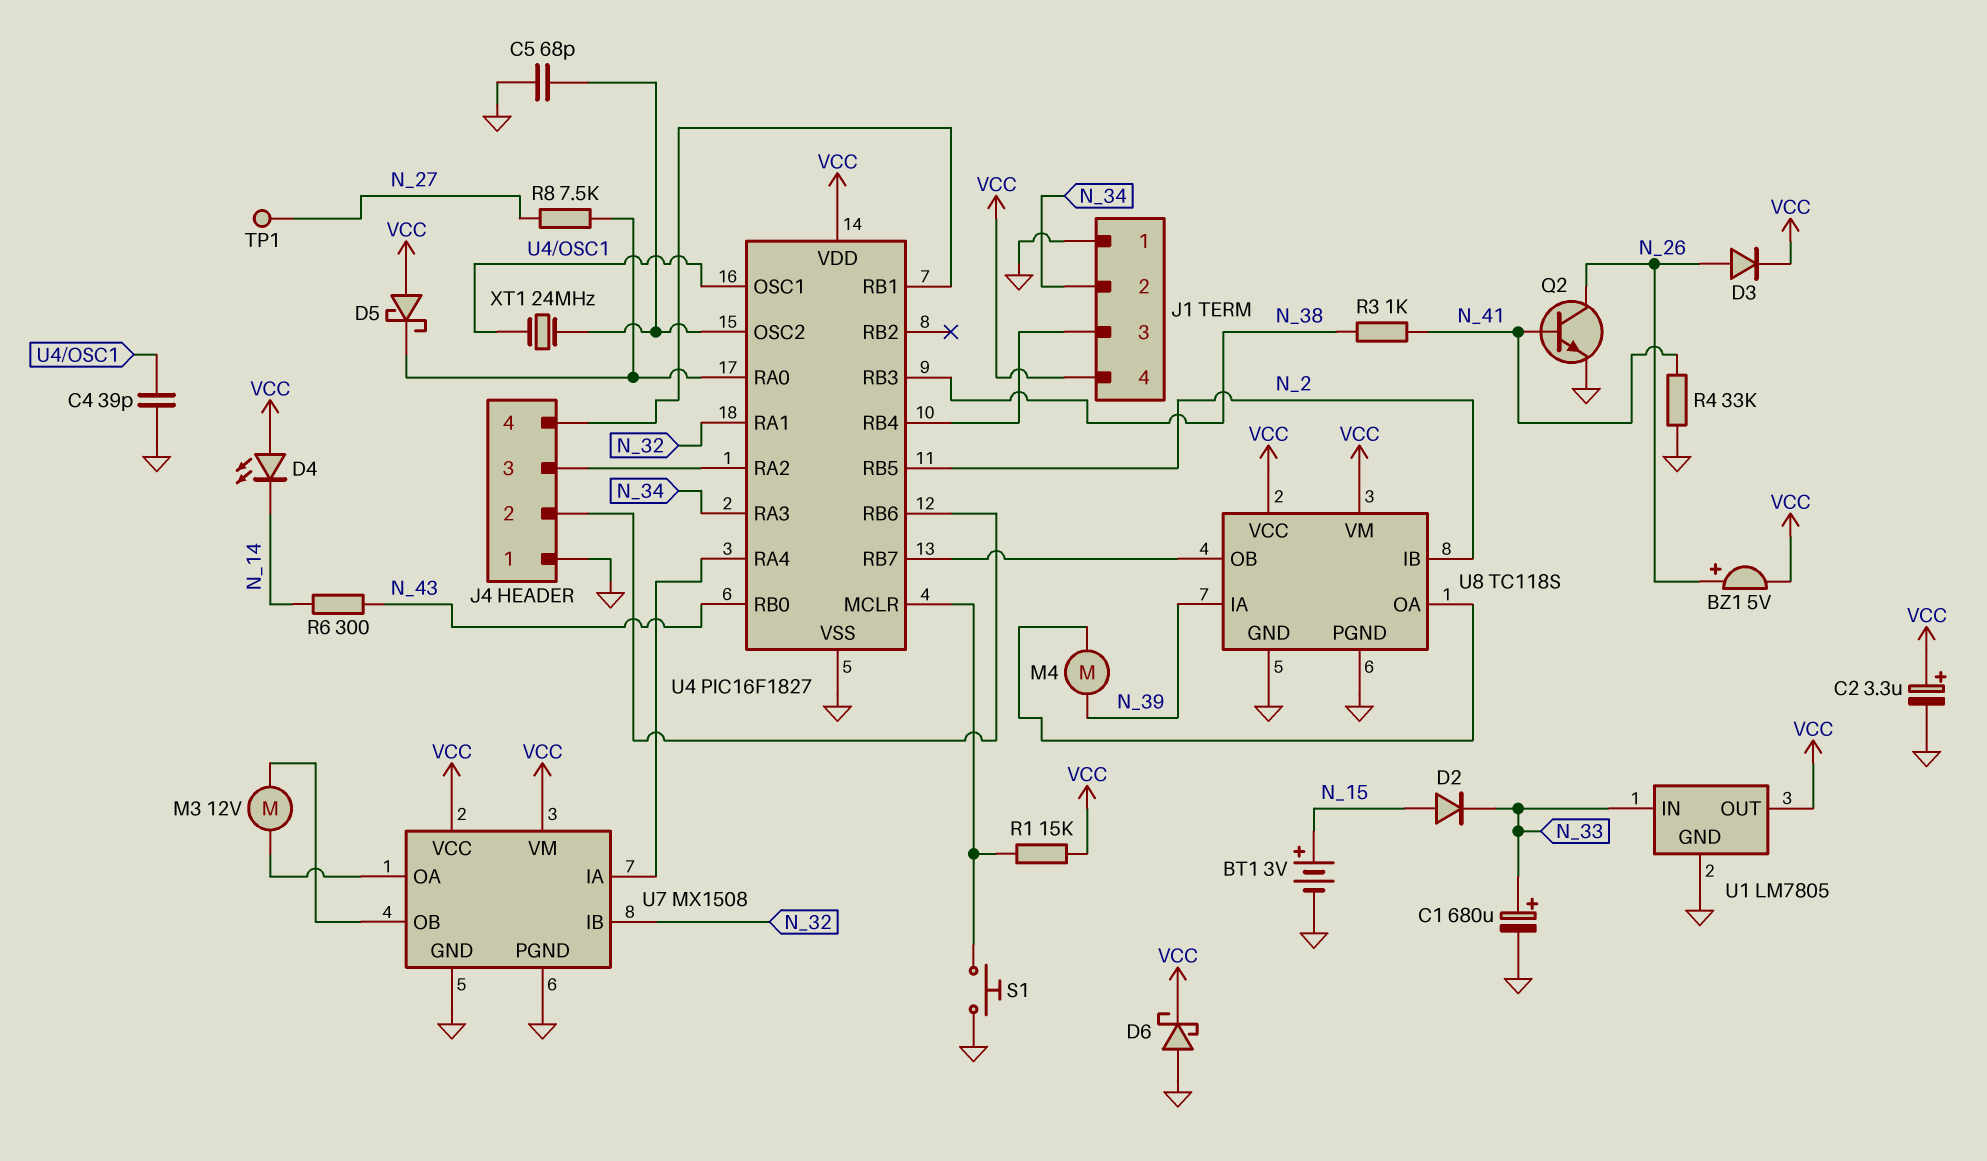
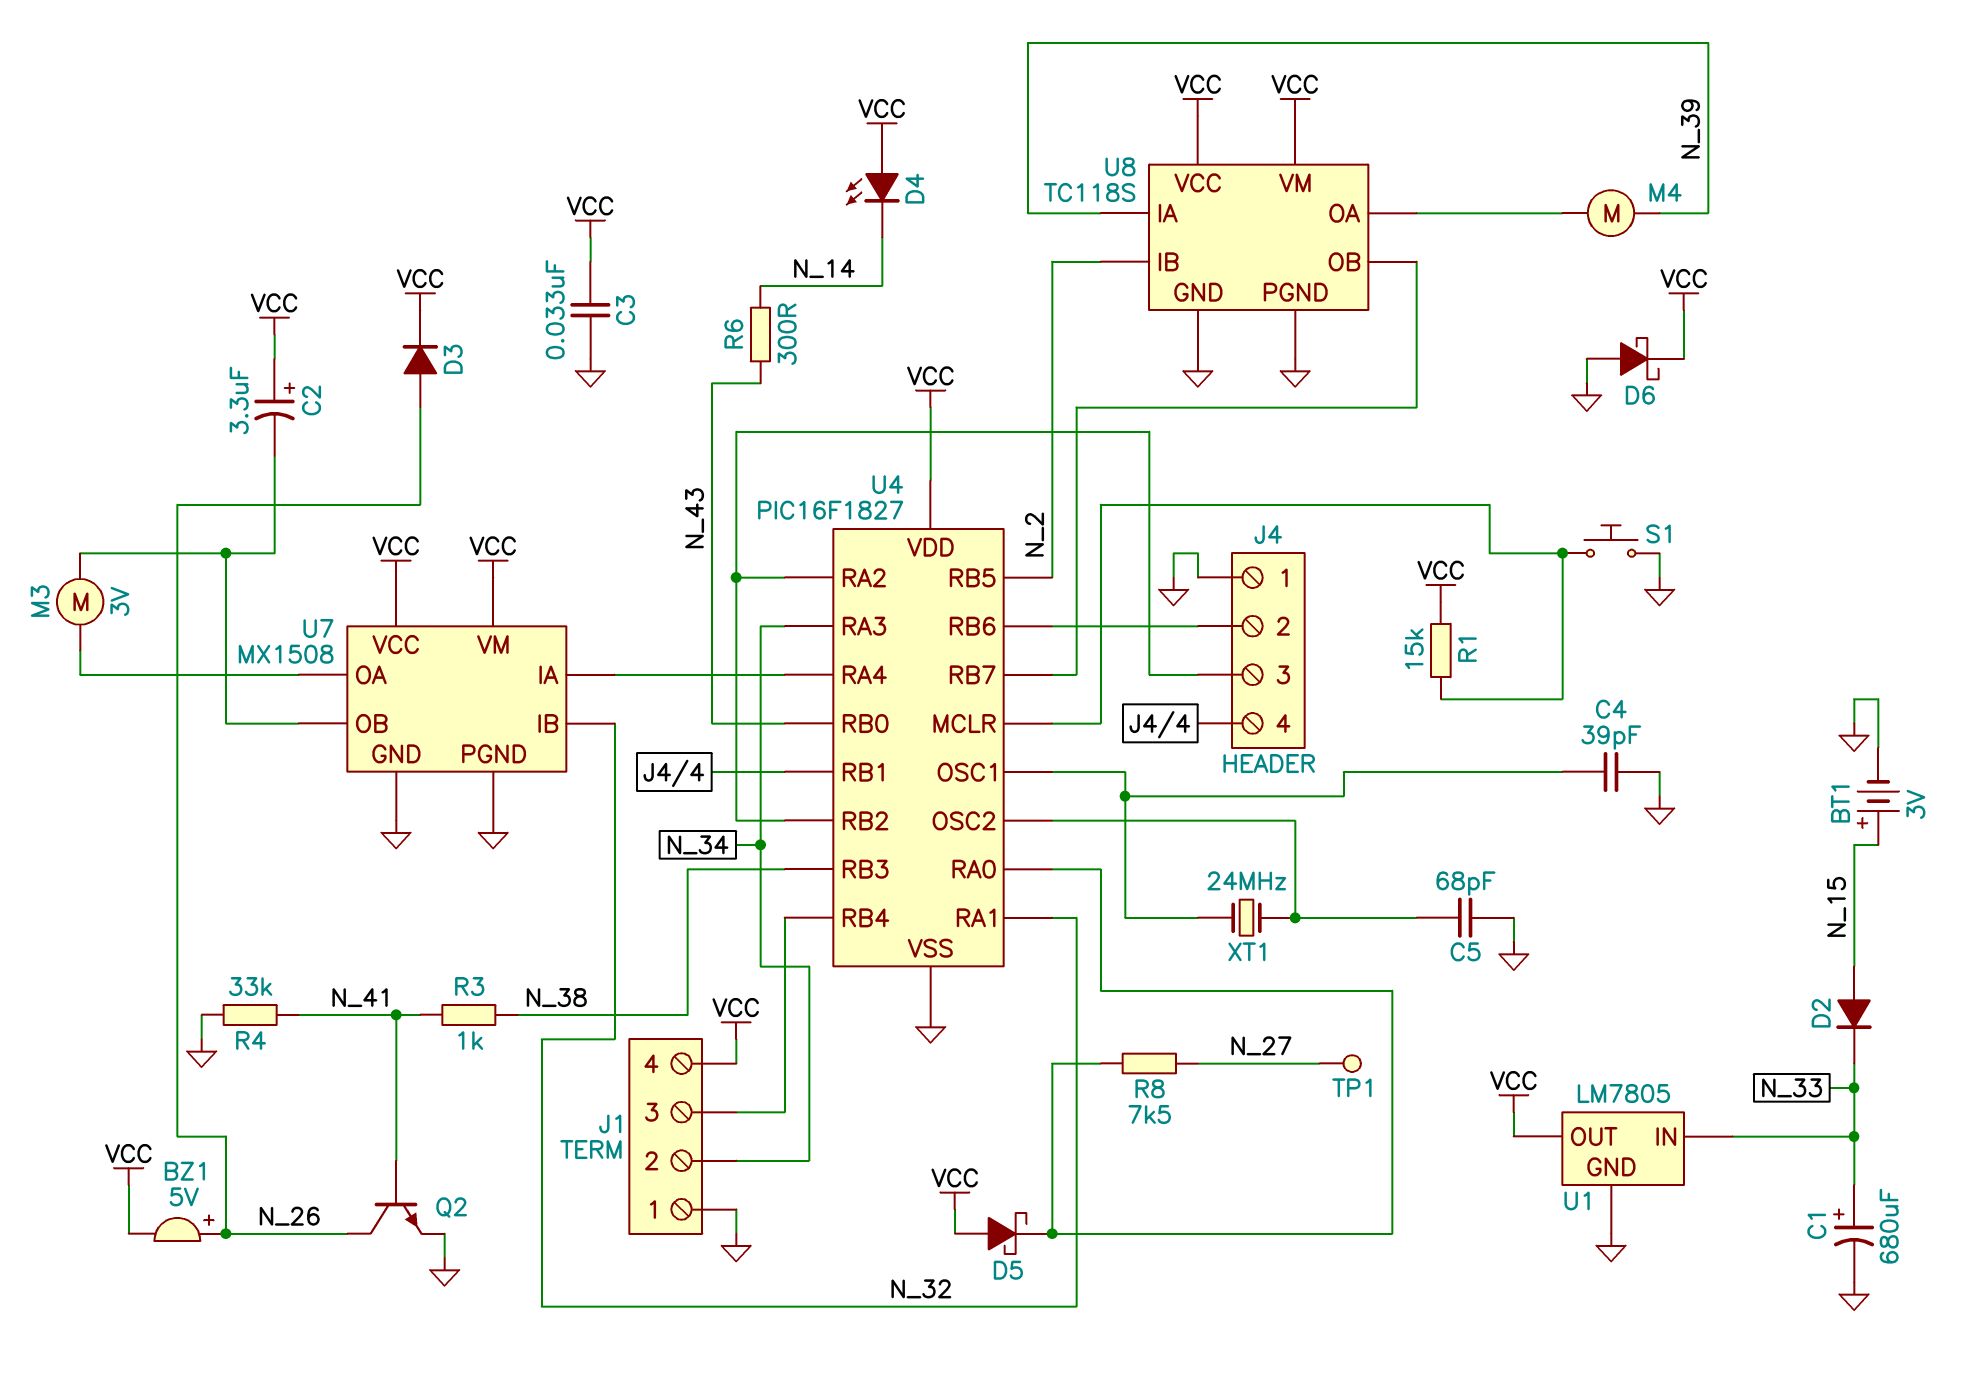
C2: 3.3uF (plus VCC, minus GND) -> 3.3uF (plus VCC, minus U7/OB)
C3: none -> 33nF (GND, VCC)
M3: motor 12V (U7/OA, U7/OB) -> motor 3V (U7/OA, U7/OB)
U4 pin RB2: none -> J4/3

